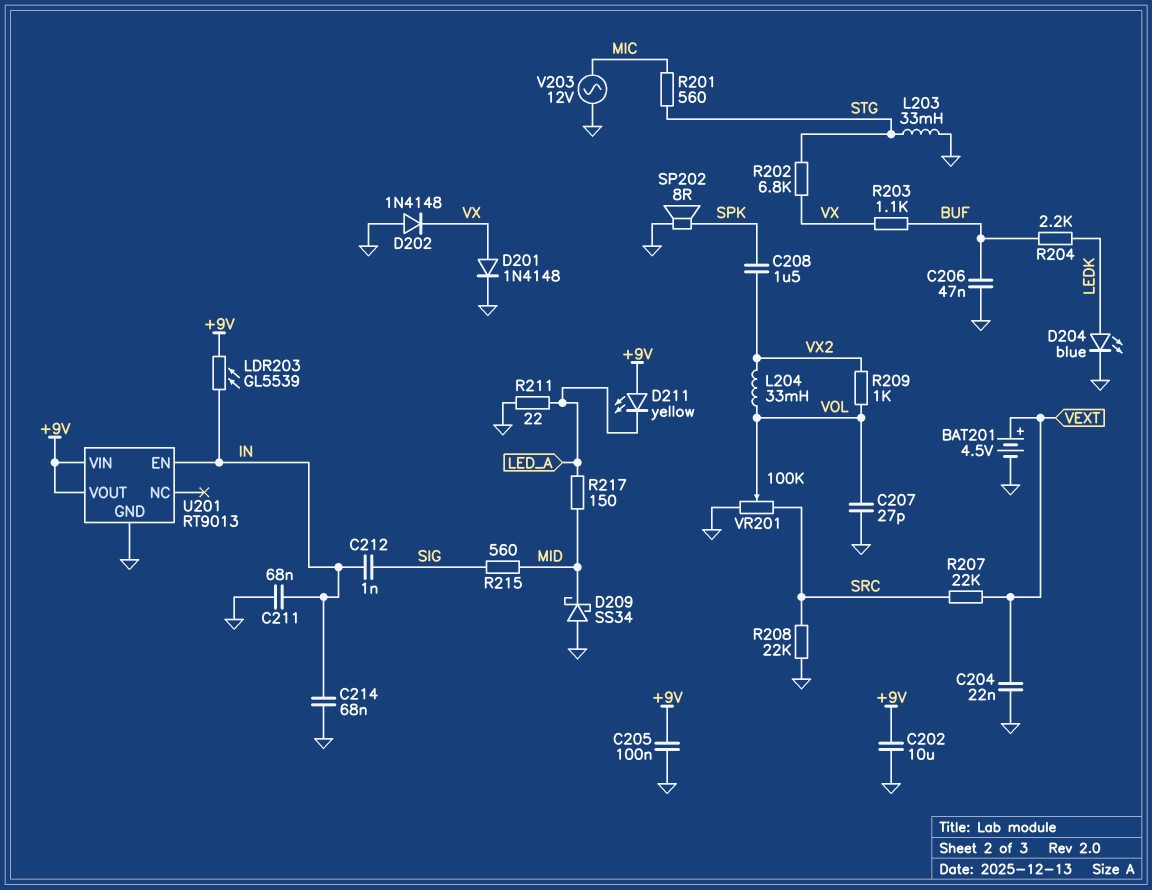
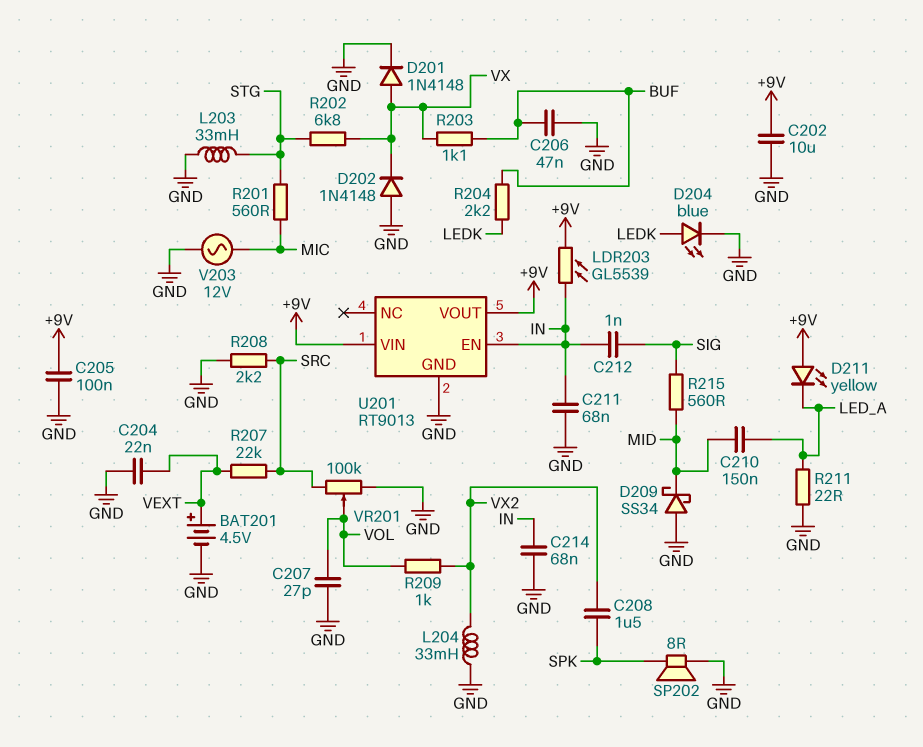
C210: none -> 150nF (LED_A, MID)
L204: 33mH (VOL, VX2) -> 33mH (GND, VX2)
R208: 22k (GND, SRC) -> 2.2k (GND, SRC)
R217: 150 (LED_A, MID) -> none

